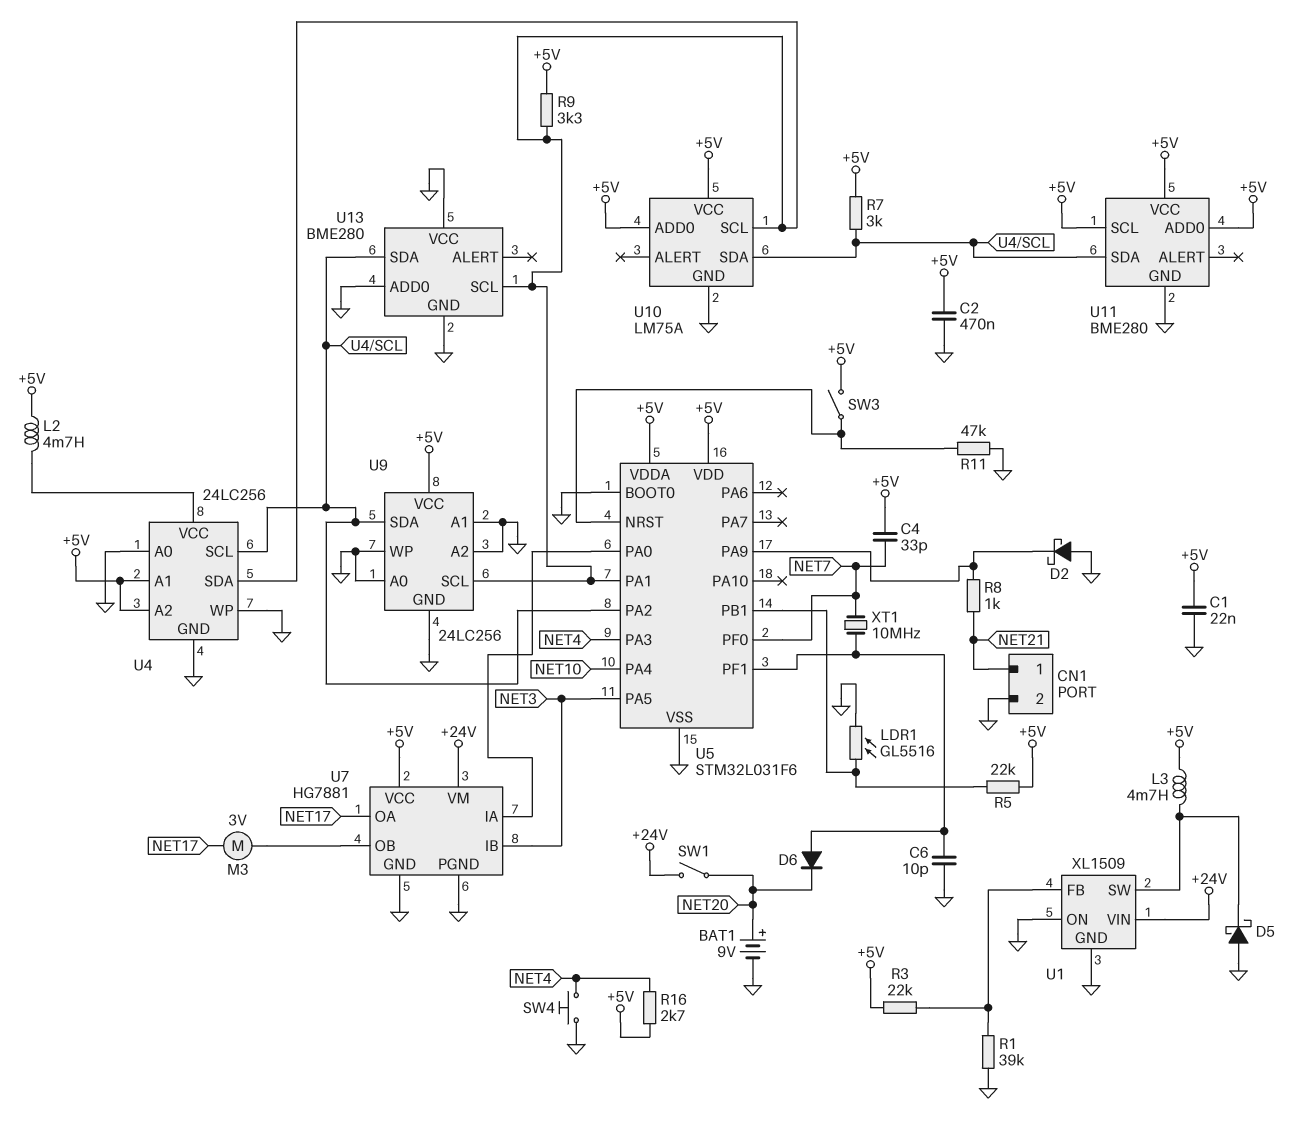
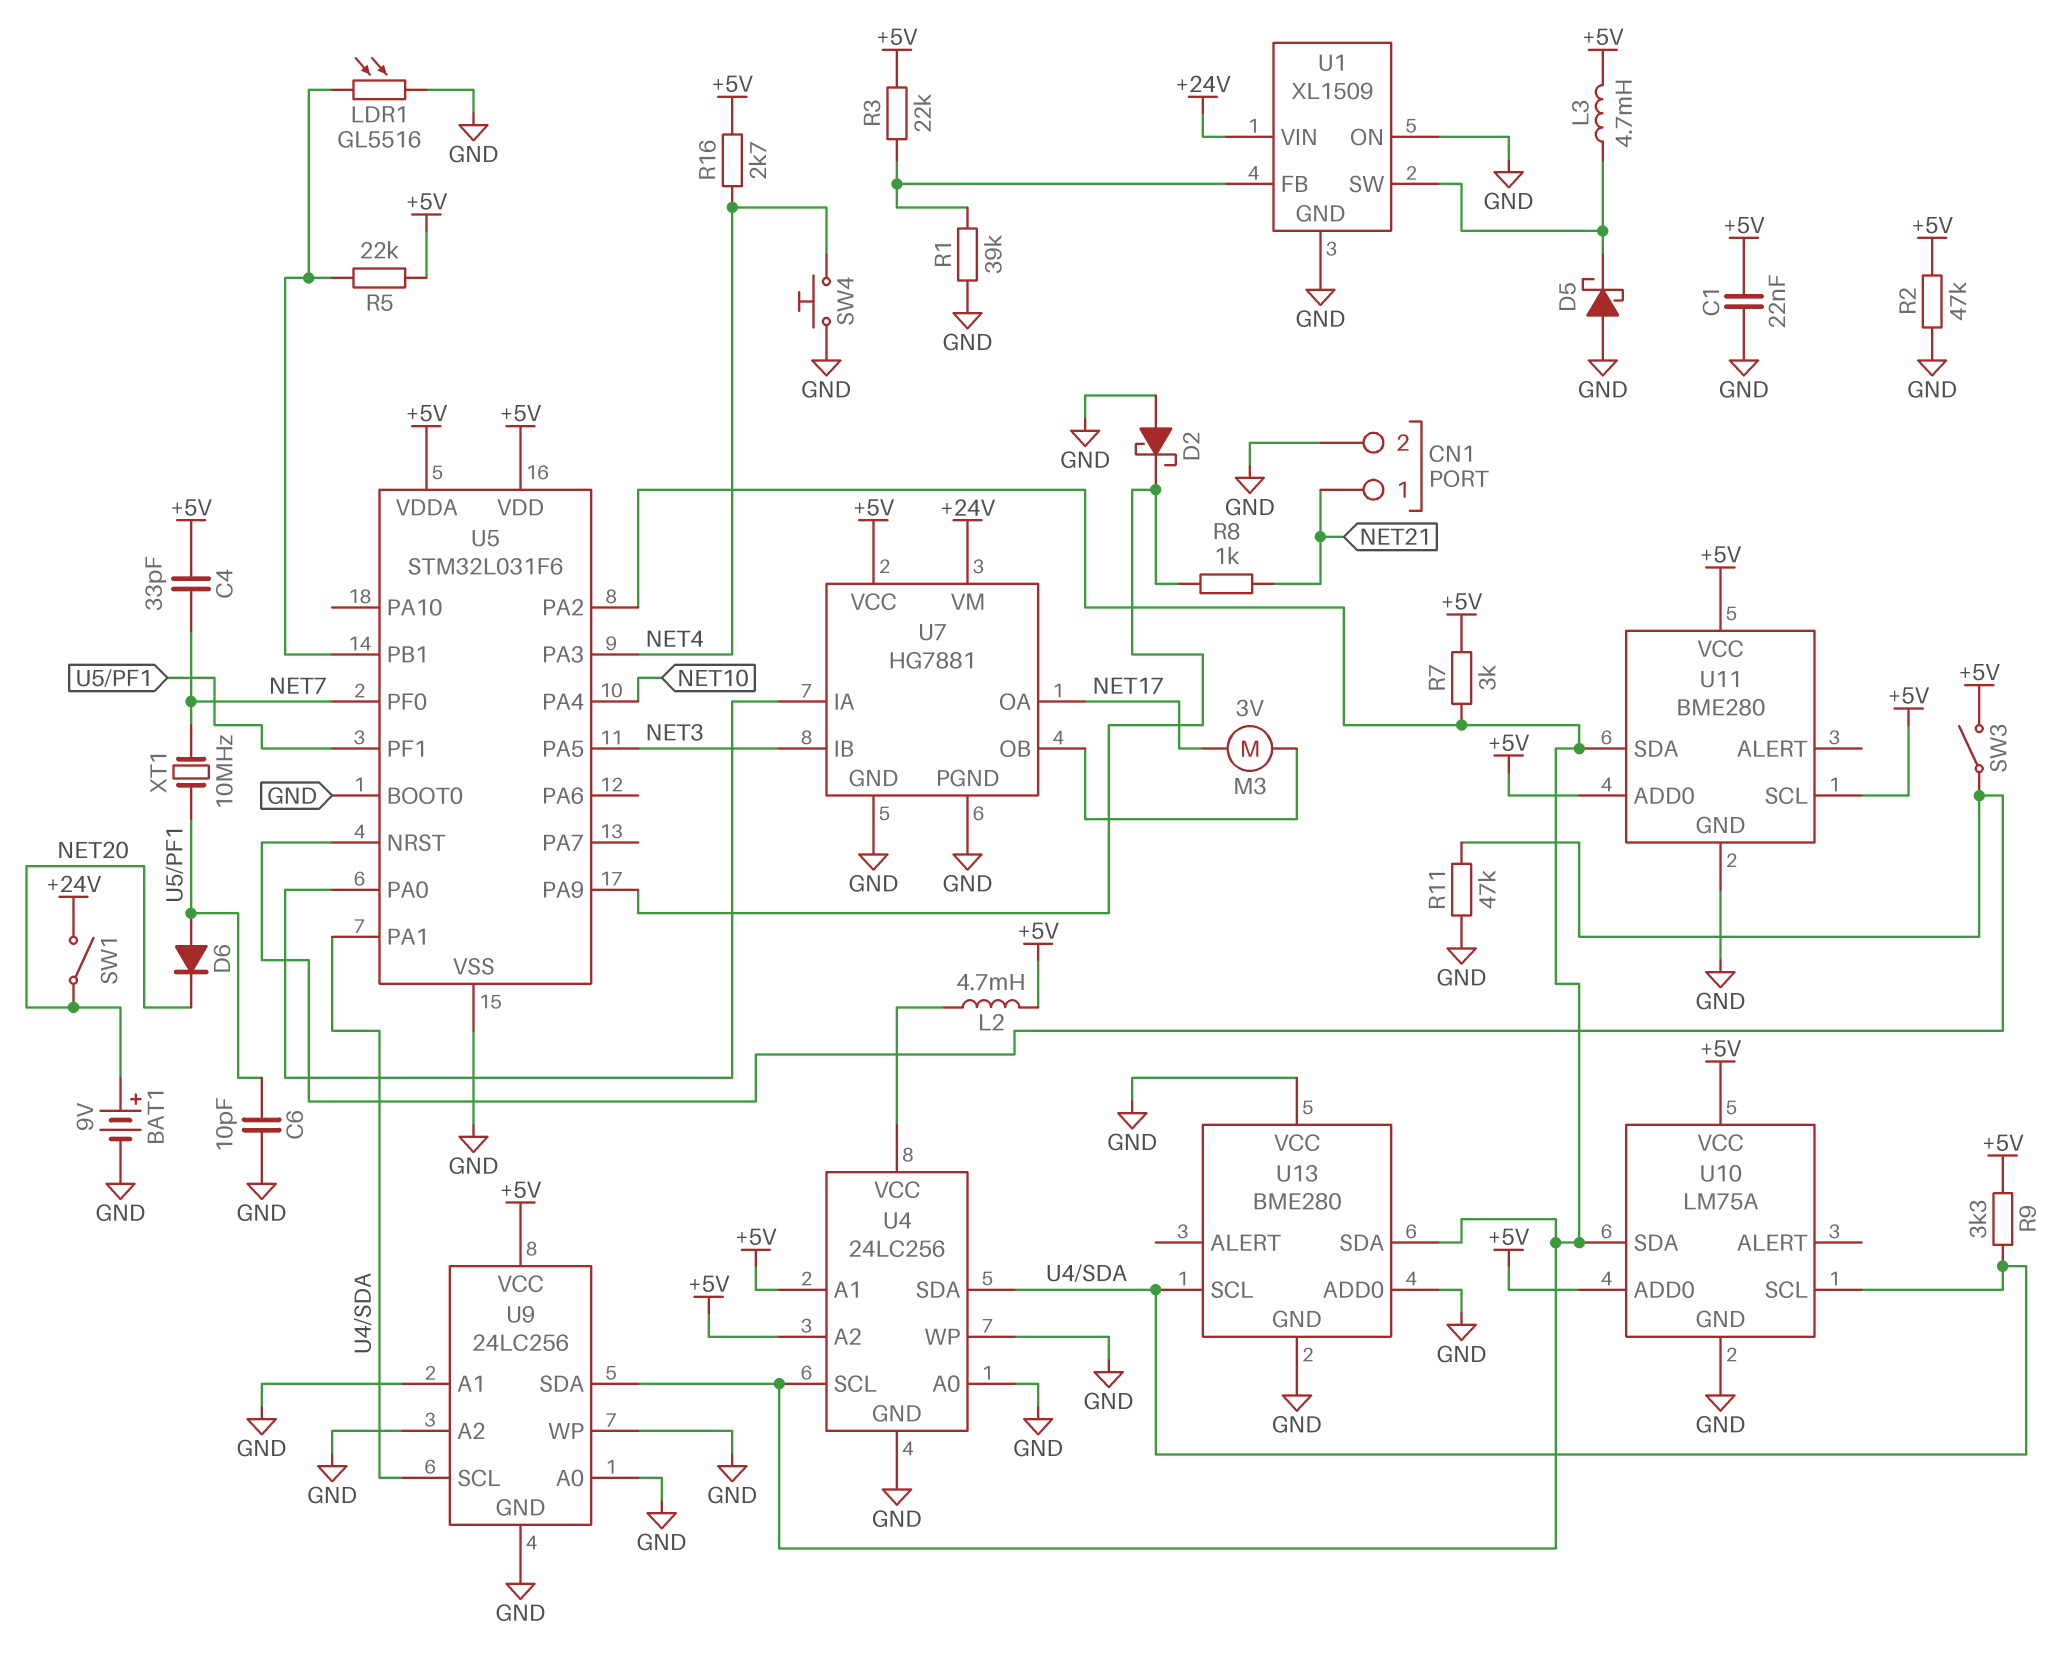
C2: 470nF (+5V, GND) -> none
R2: none -> 47k (+5V, GND)

